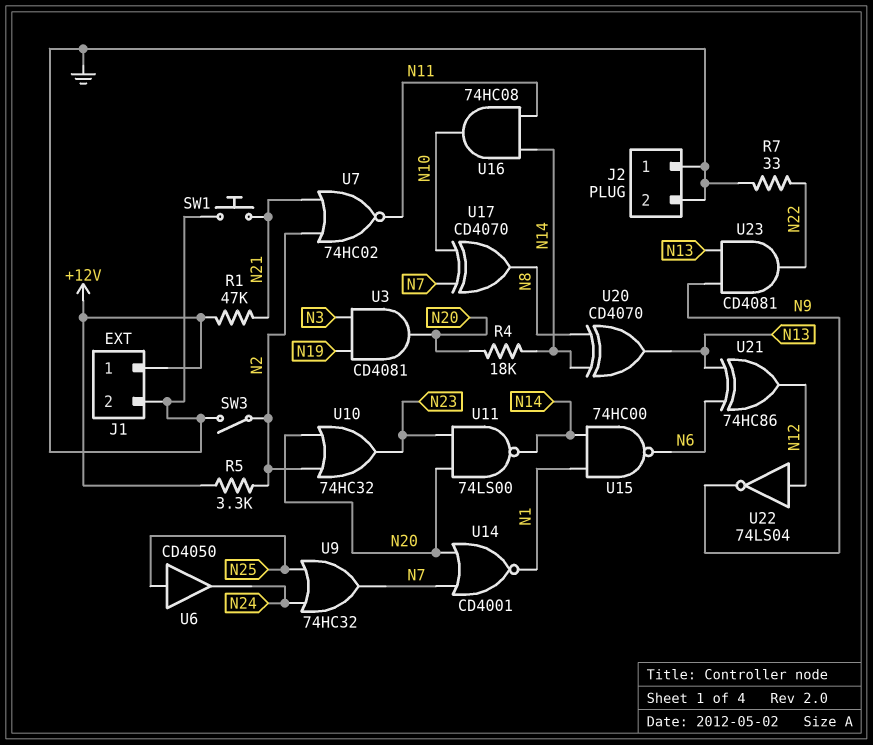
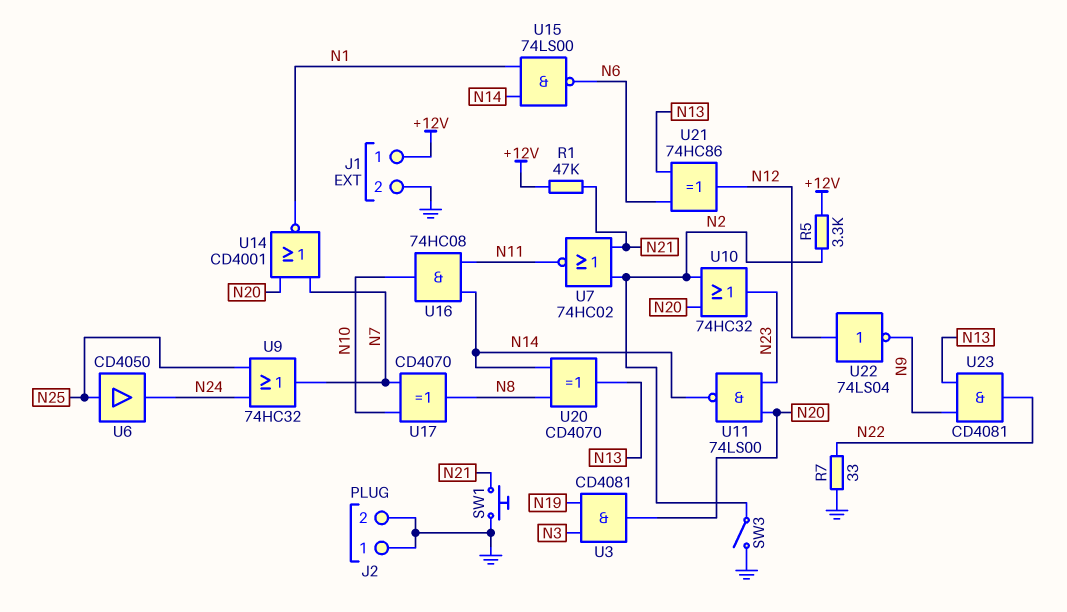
R4: 18k (N14, N20) -> none
U15: NAND 74HC00 (in N1, in N14, out N6) -> NAND 74LS00 (in N1, in N14, out N6)

